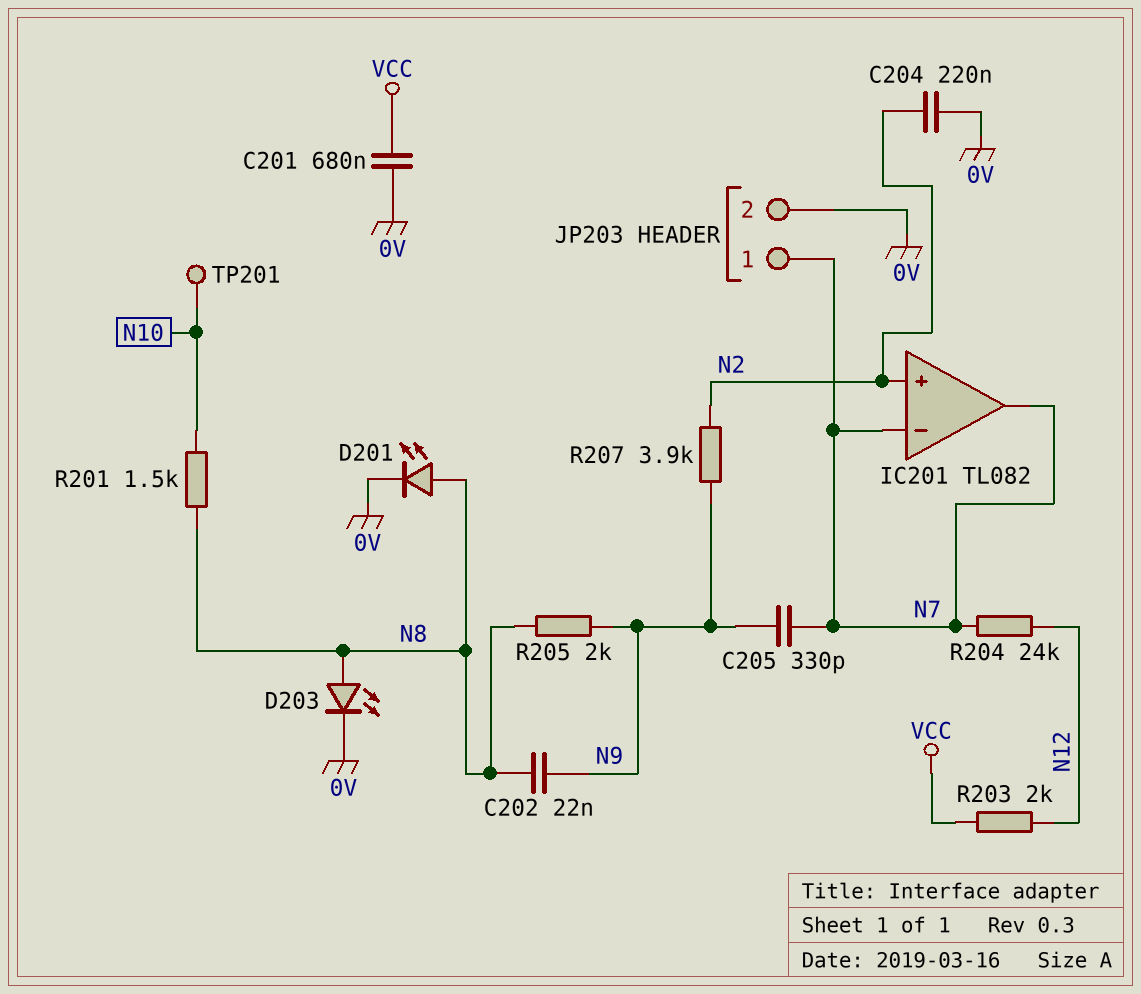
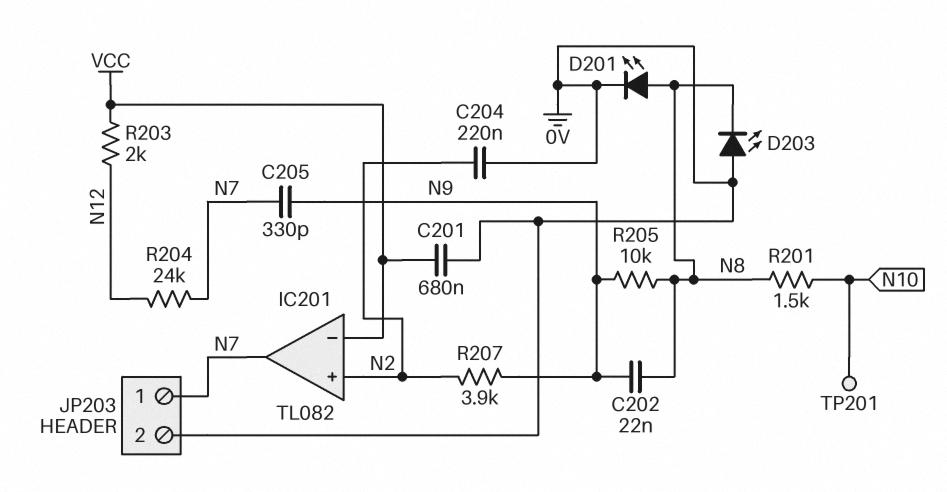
D203: LED (A N8, K 0V) -> LED (A 0V, K N8)
IC201 pin in-: N7 -> VCC
R205: 2k (N8, N9) -> 10k (N8, N9)

